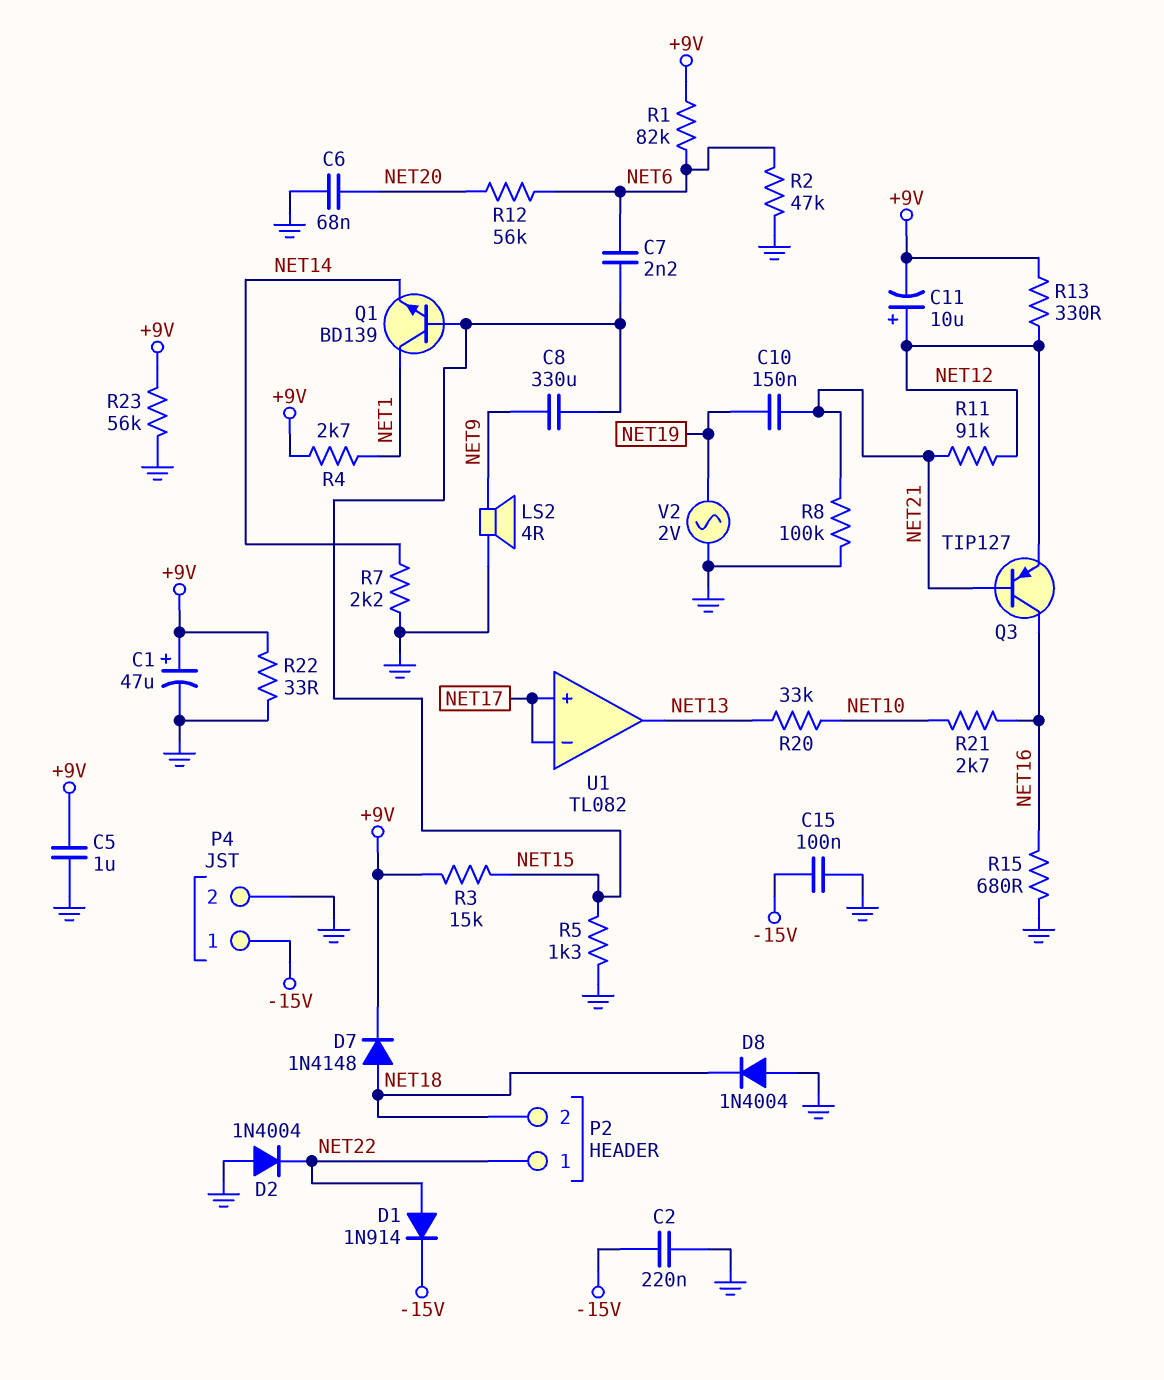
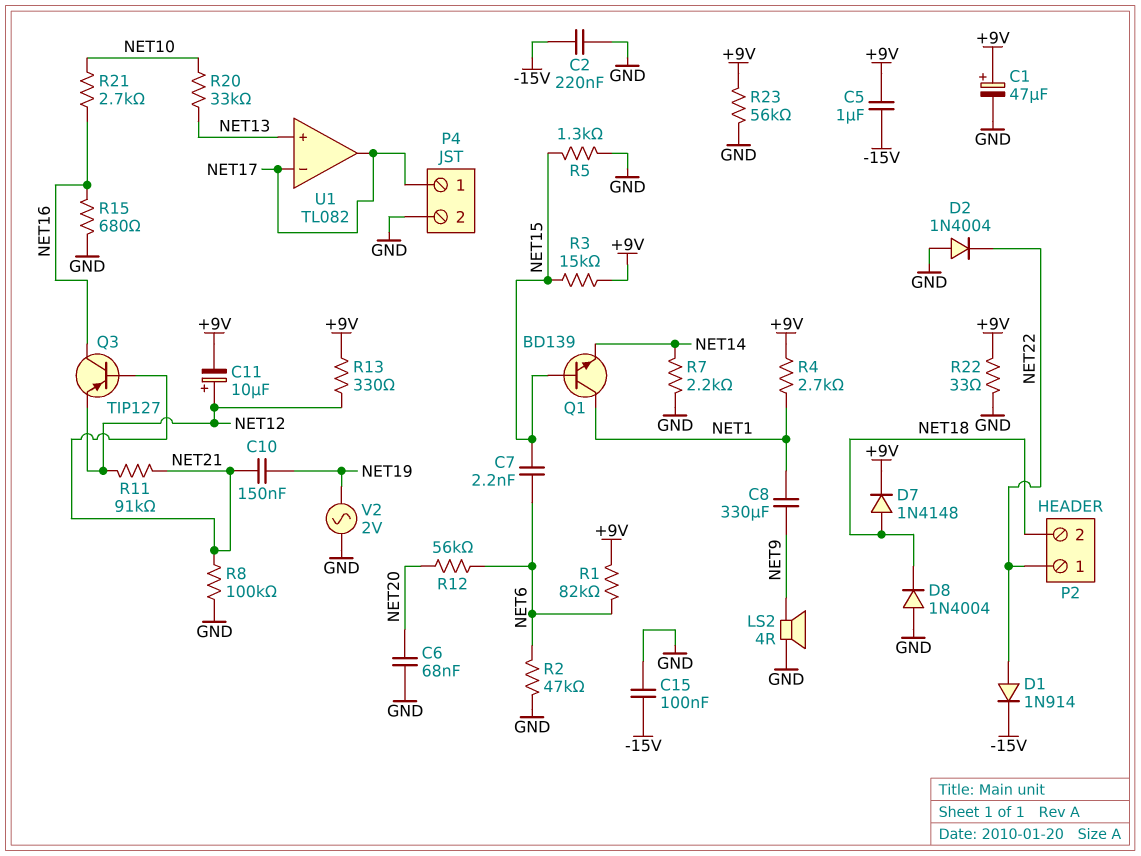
C5: 1uF (+9V, GND) -> 1uF (+9V, -15V)
C8: 330uF (NET9, NET15) -> 330uF (NET1, NET9)
P4 pin 1: -15V -> NET17
U1 pin in+: NET17 -> NET13
U1 pin out: NET13 -> NET17

